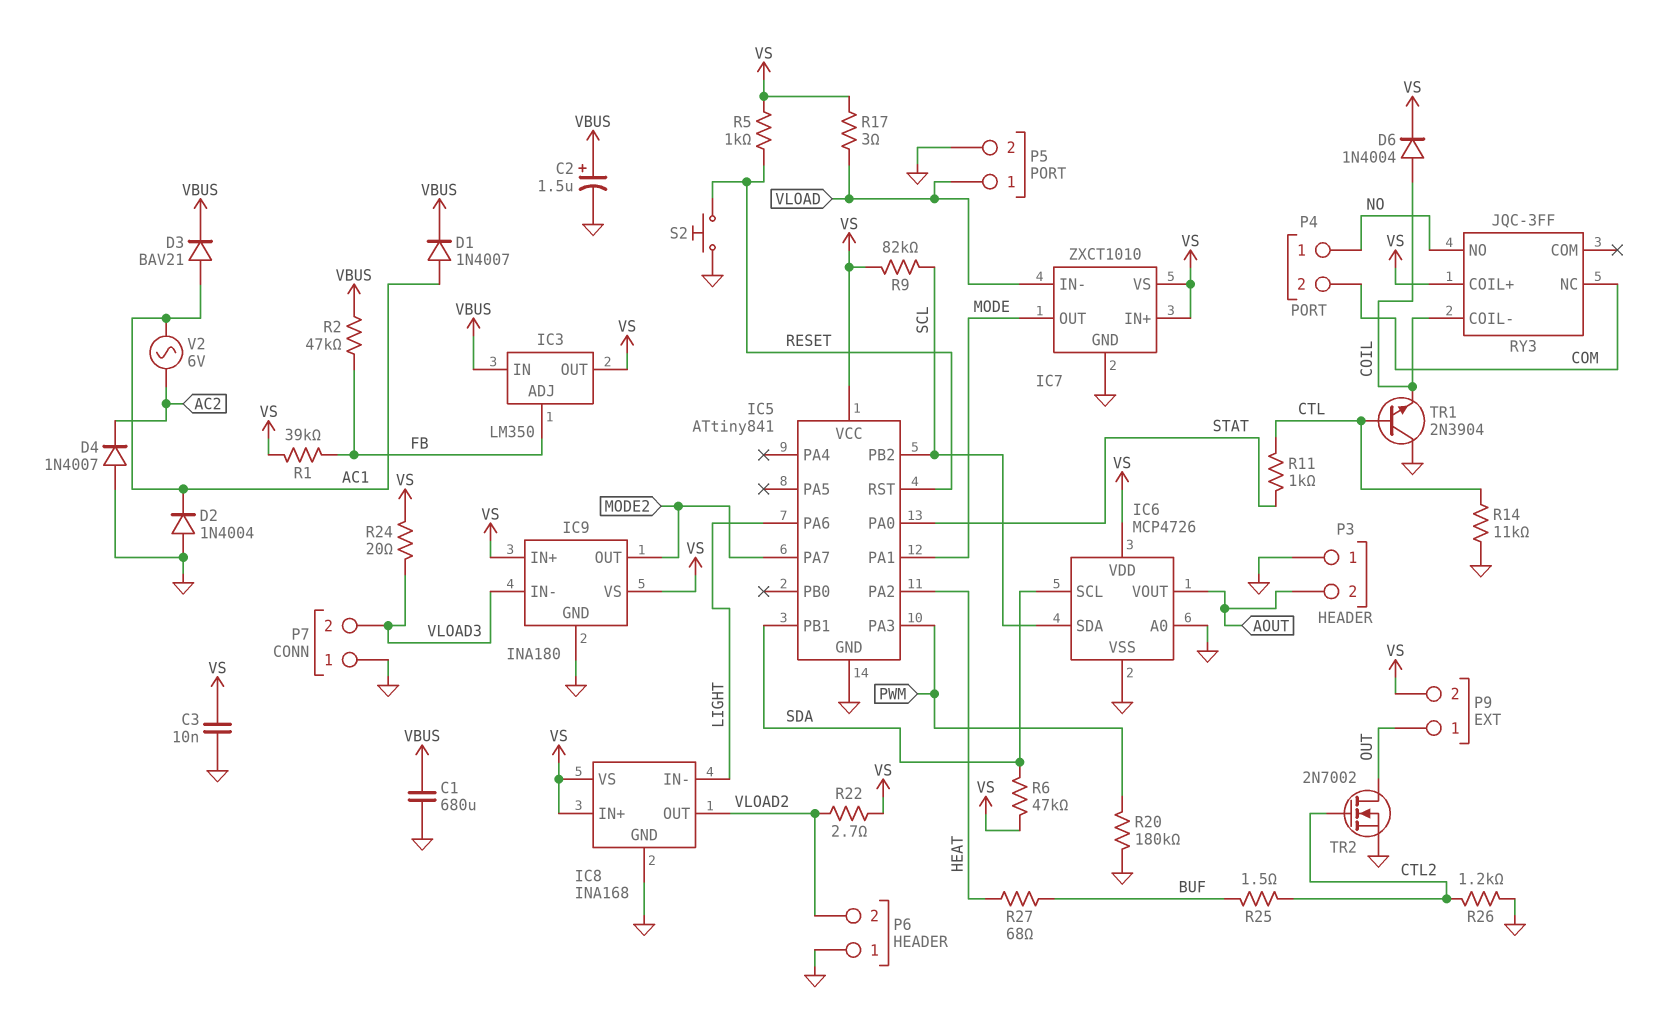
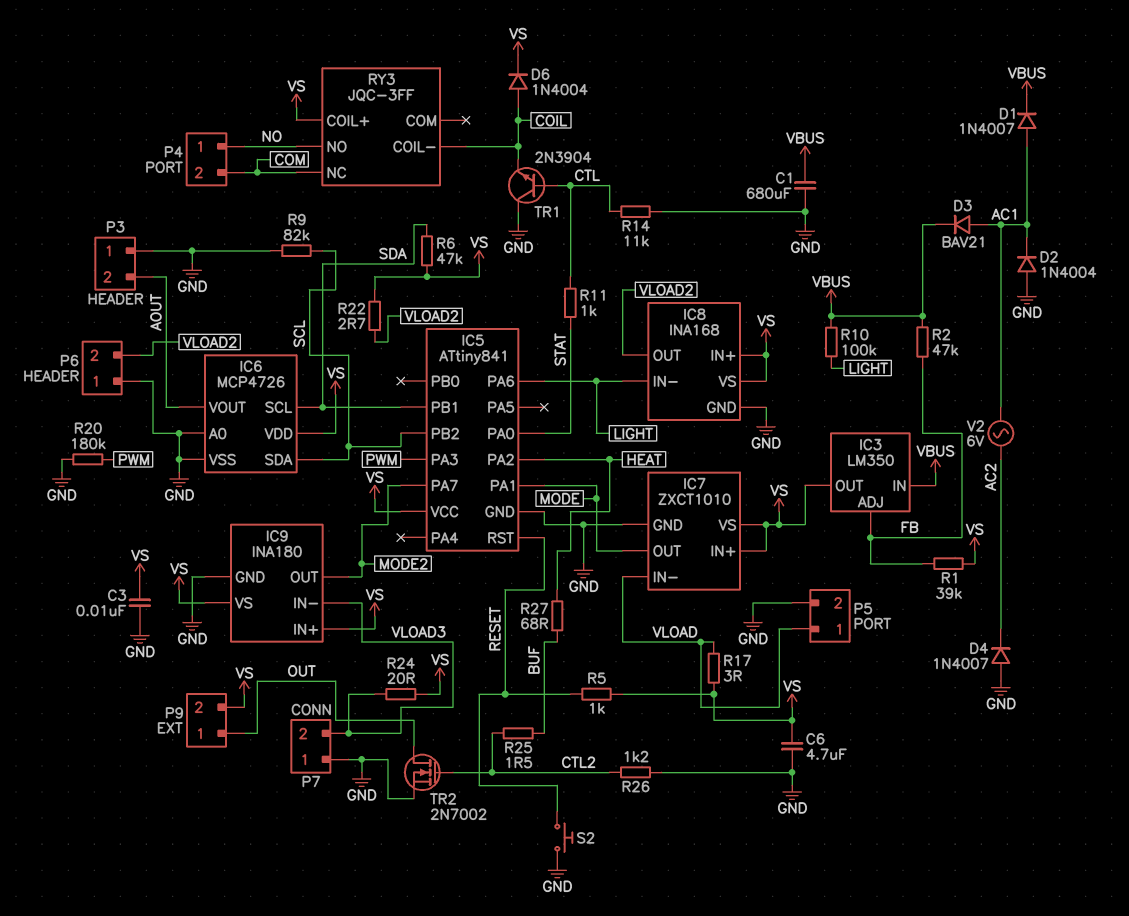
C2: 1.5uF (plus VBUS, minus GND) -> none
C6: none -> 4.7uF (GND, VS)
R9: 82k (SCL, VS) -> 82k (GND, SCL)
R10: none -> 100k (LIGHT, VBUS)

